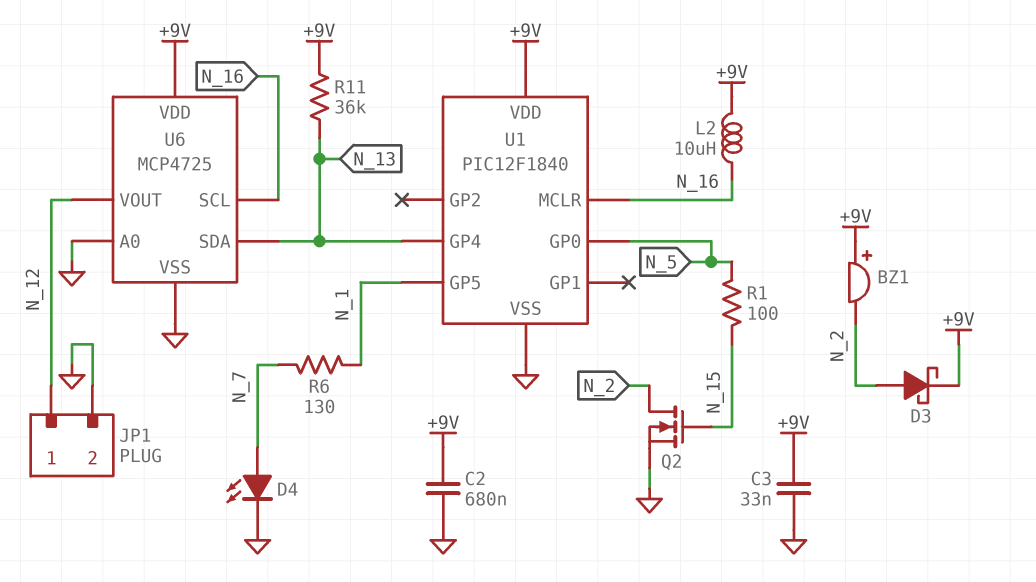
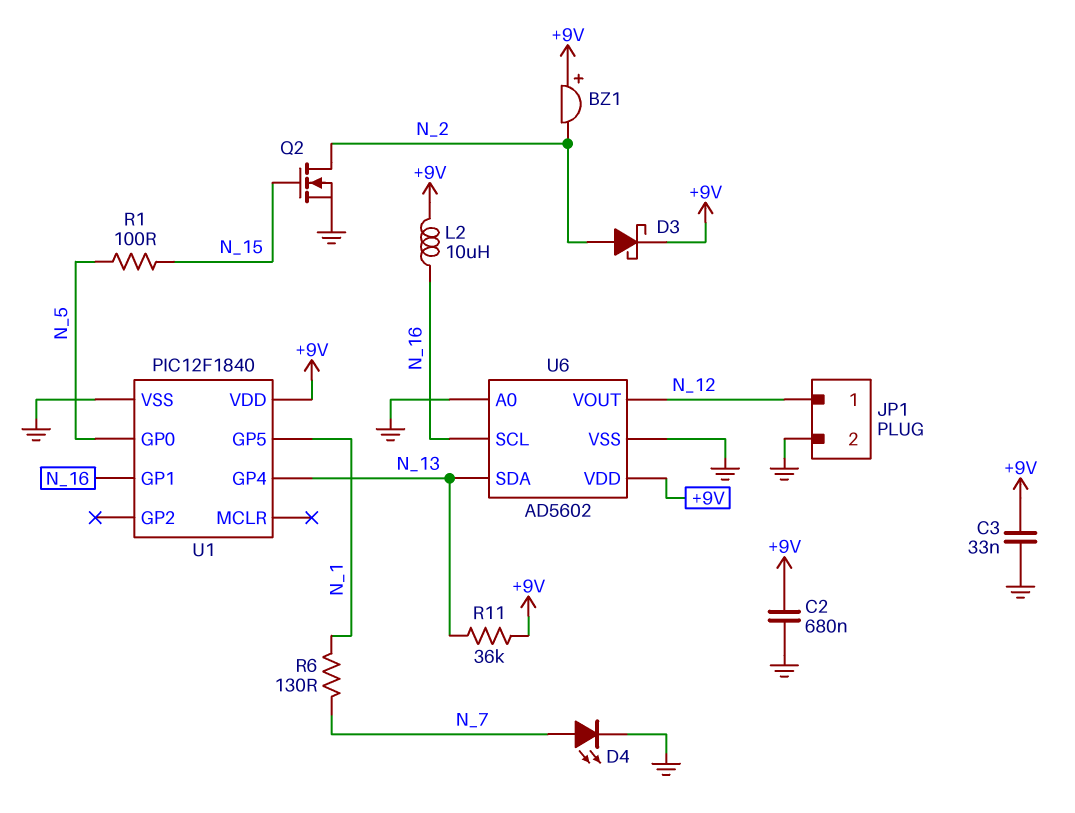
U1 pin GP1: none -> N_16
U1 pin MCLR: N_16 -> none
U6: MCP4725 -> AD5602

